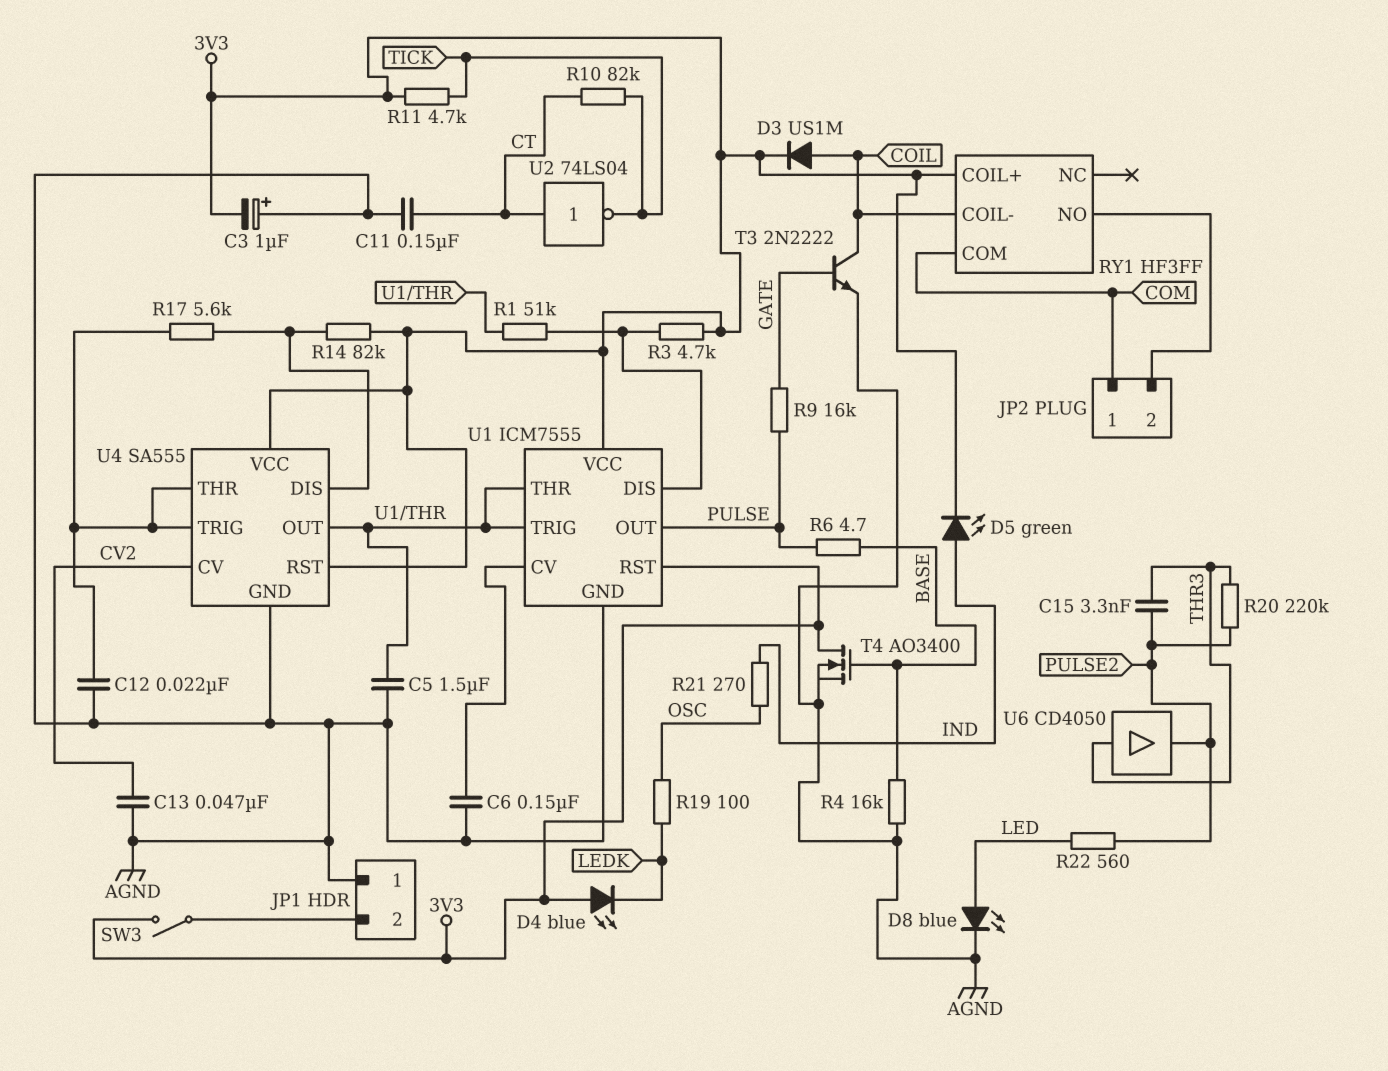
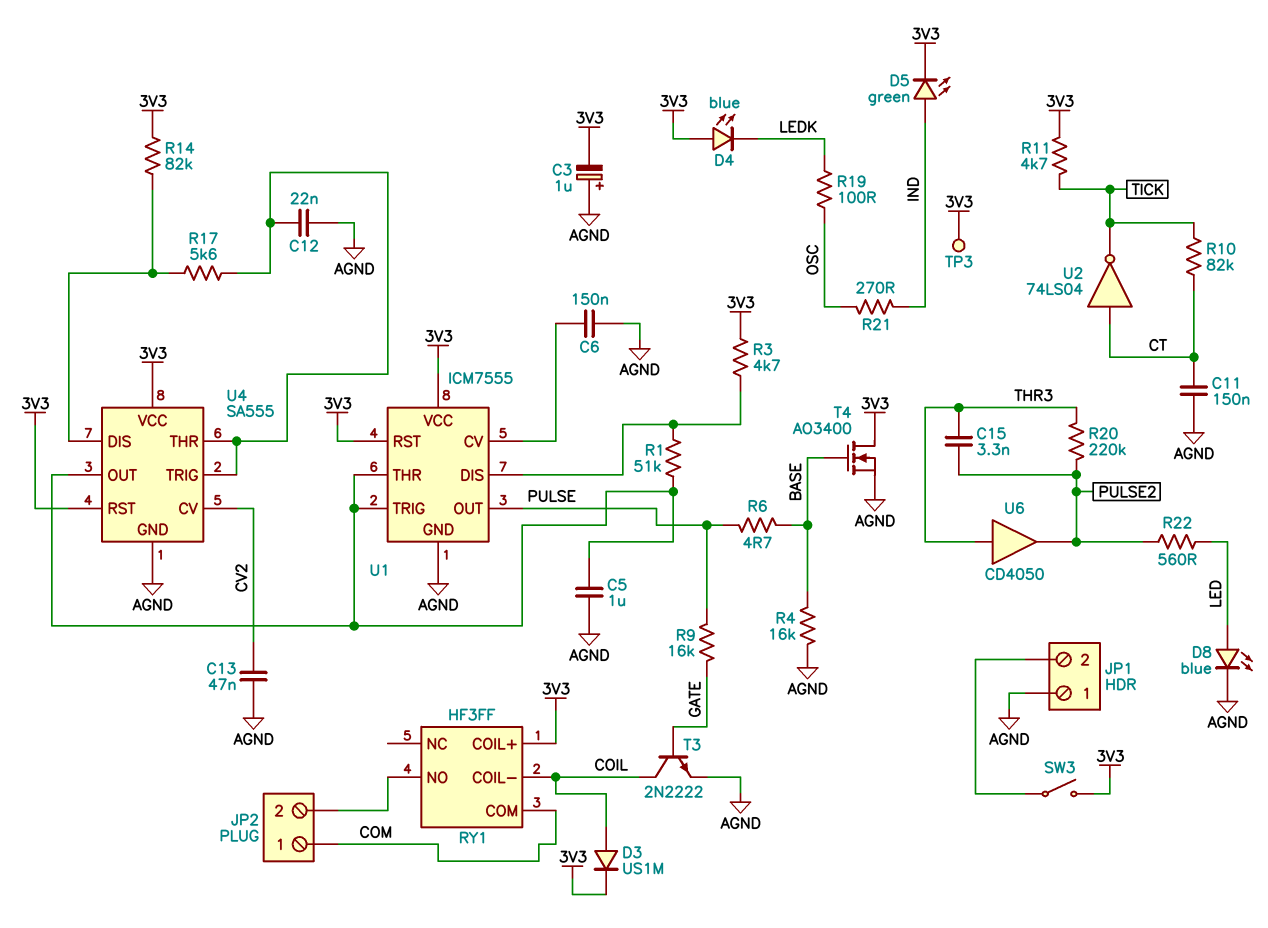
C5: 1.5uF (AGND, U1/THR) -> 1uF (AGND, U1/THR)
TP3: none -> test point (3V3)

